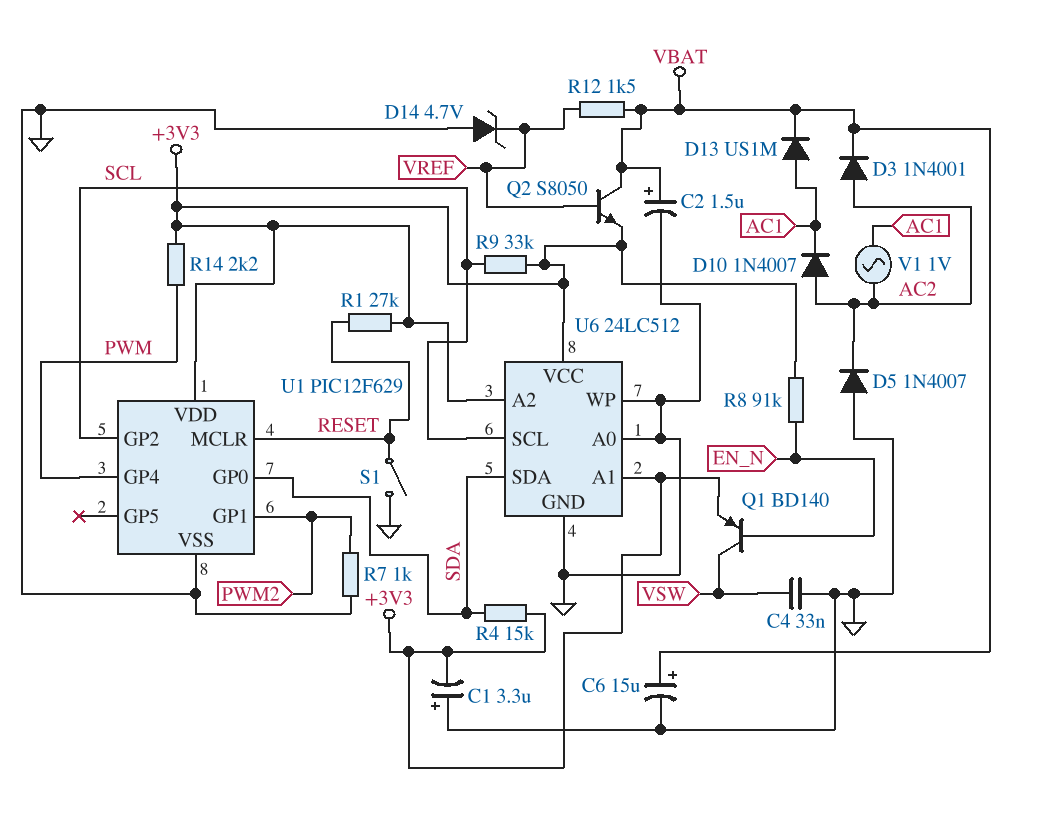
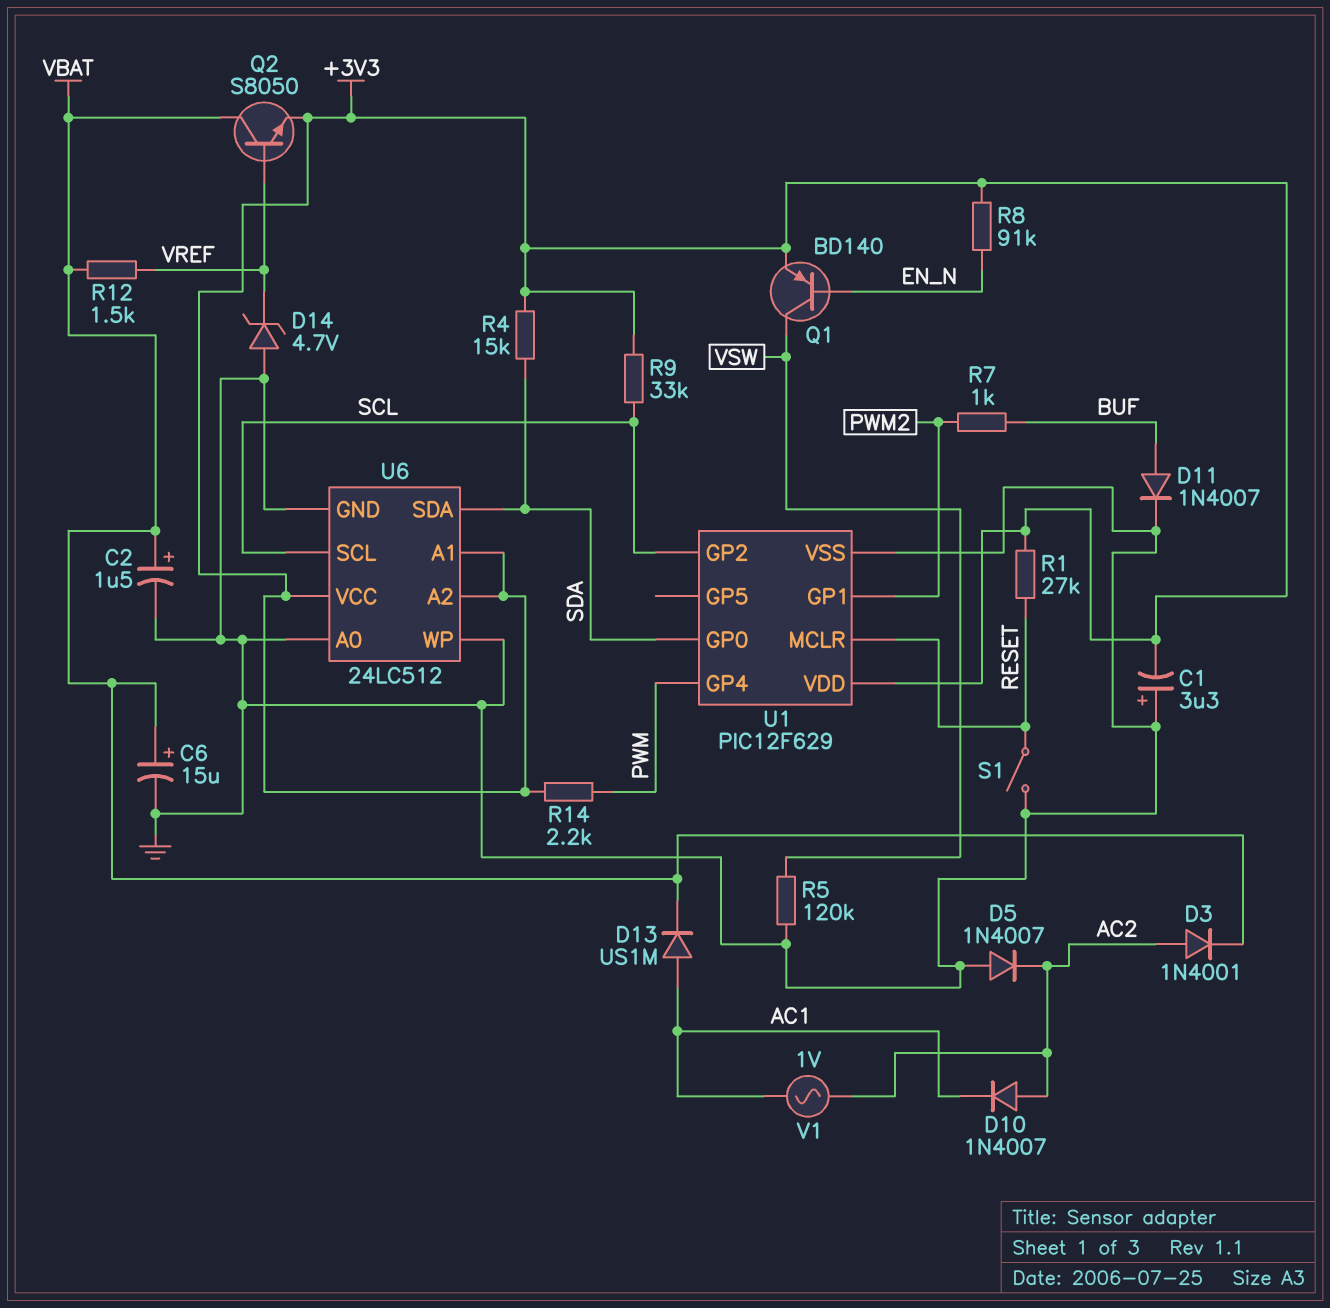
C4: 33nF (GND, VSW) -> none
D11: none -> diode 1N4007 (A BUF, K GND)
R5: none -> 120k (GND, VSW)
R7: 1k (GND, PWM2) -> 1k (BUF, PWM2)

